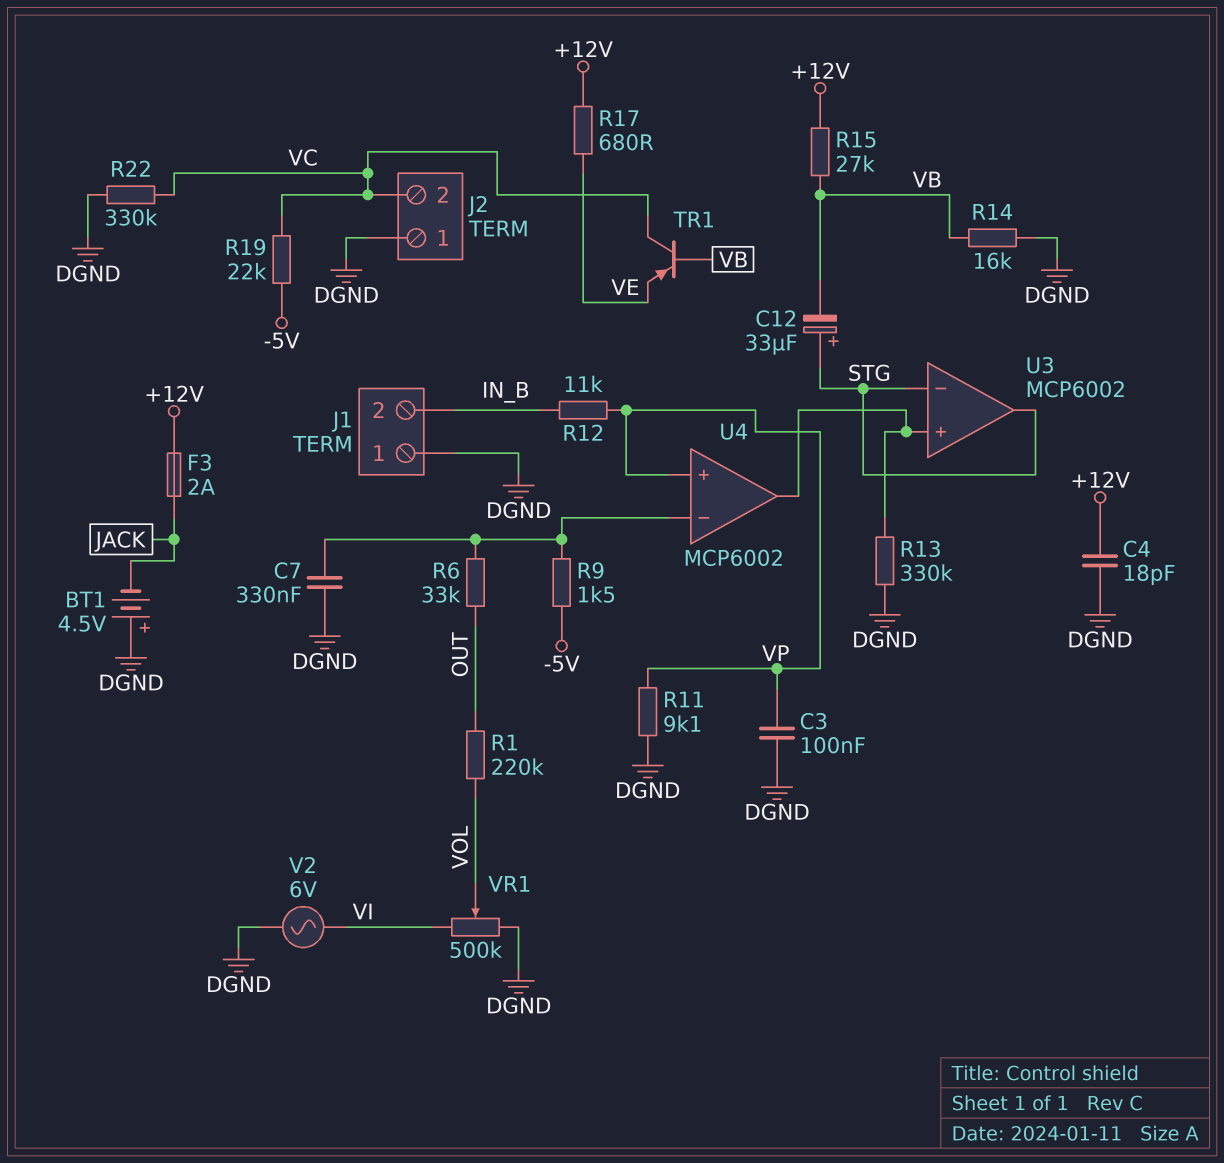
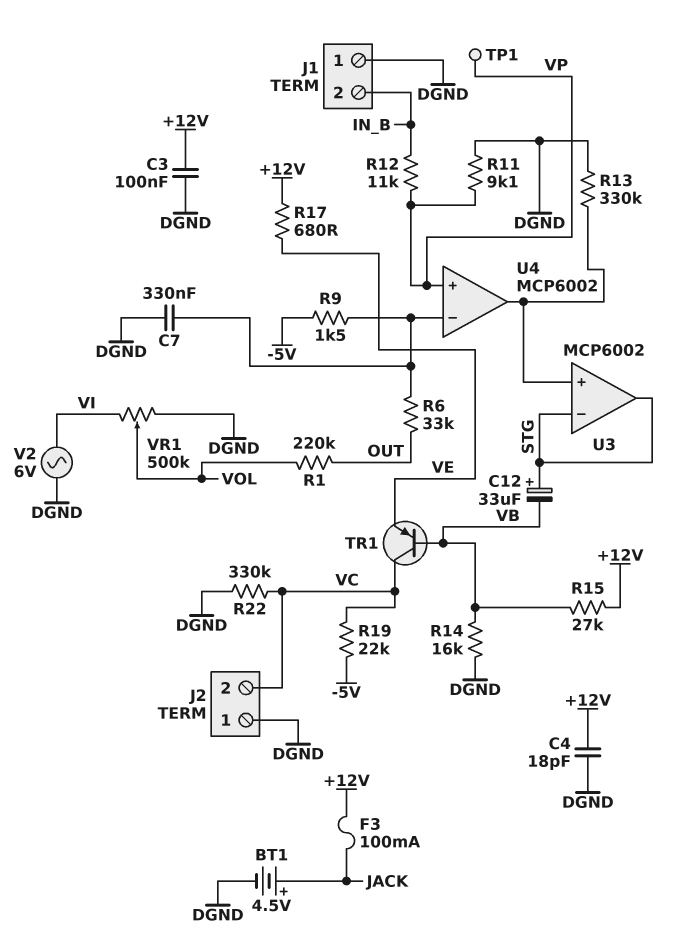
BT1: 4.5V (plus DGND, minus JACK) -> 4.5V (plus JACK, minus DGND)
C3: 100nF (DGND, VP) -> 100nF (+12V, DGND)
F3: 2A (+12V, JACK) -> 100mA (+12V, JACK)
TP1: none -> test point (VP)

